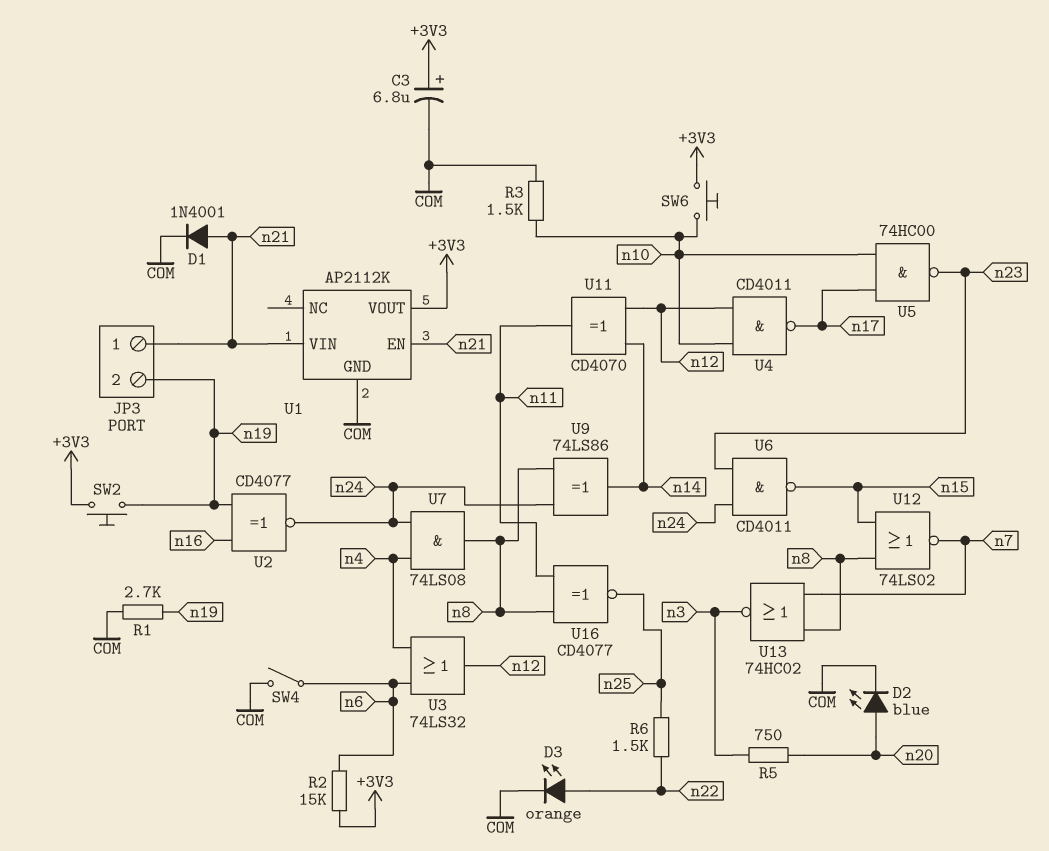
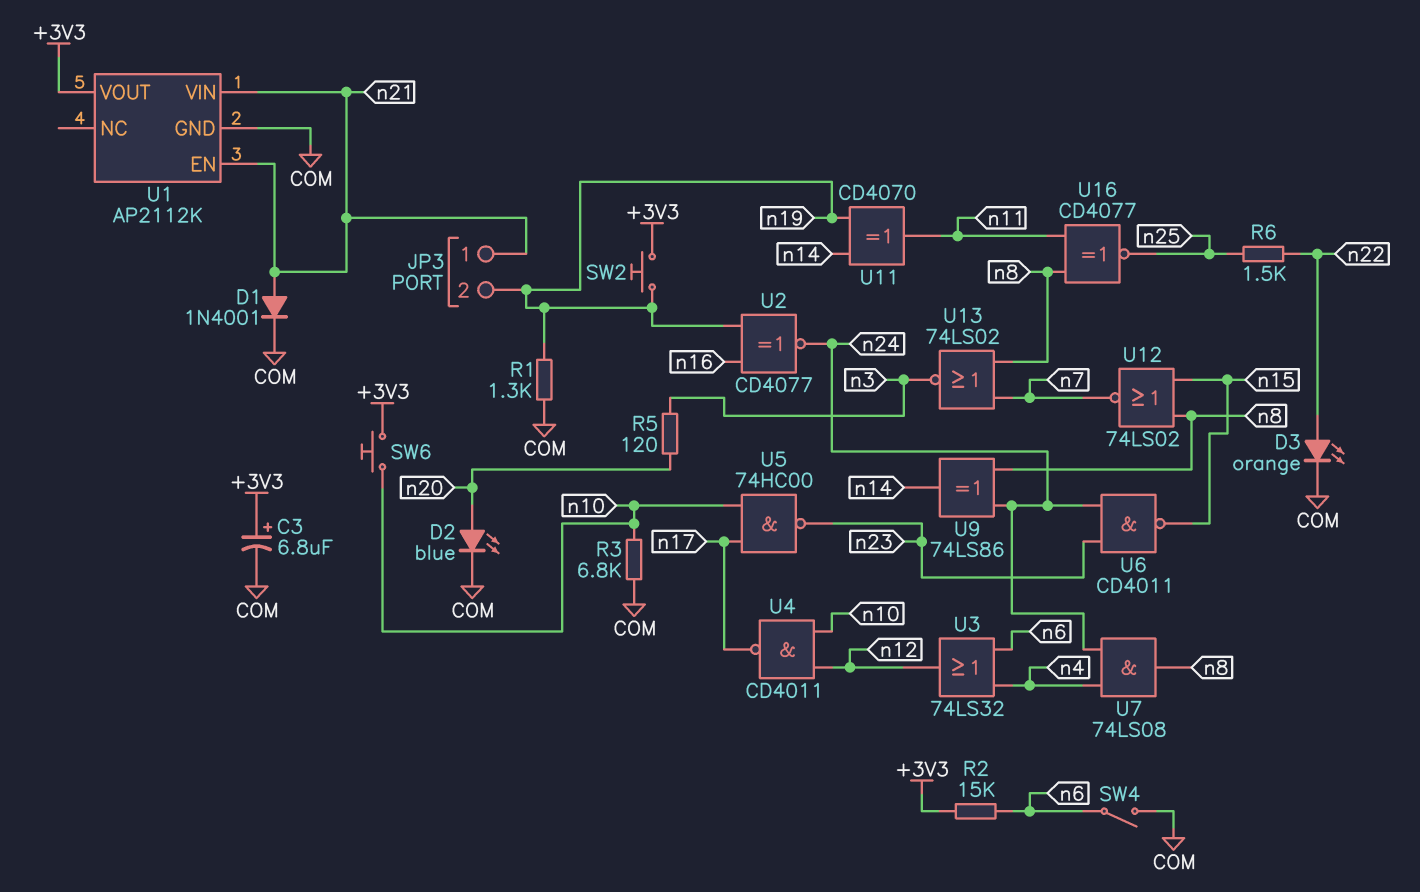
R1: 2.7k (COM, n19) -> 1.3k (COM, n19)
R3: 1.5k (COM, n10) -> 6.8k (COM, n10)
R5: 750 (n3, n20) -> 120 (n3, n20)
U11: XOR CD4070 (in n12, in n14, out n11) -> XOR CD4070 (in n14, in n19, out n11)
U13: NOR 74HC02 (in n7, in n8, out n3) -> NOR 74LS02 (in n7, in n8, out n3)

